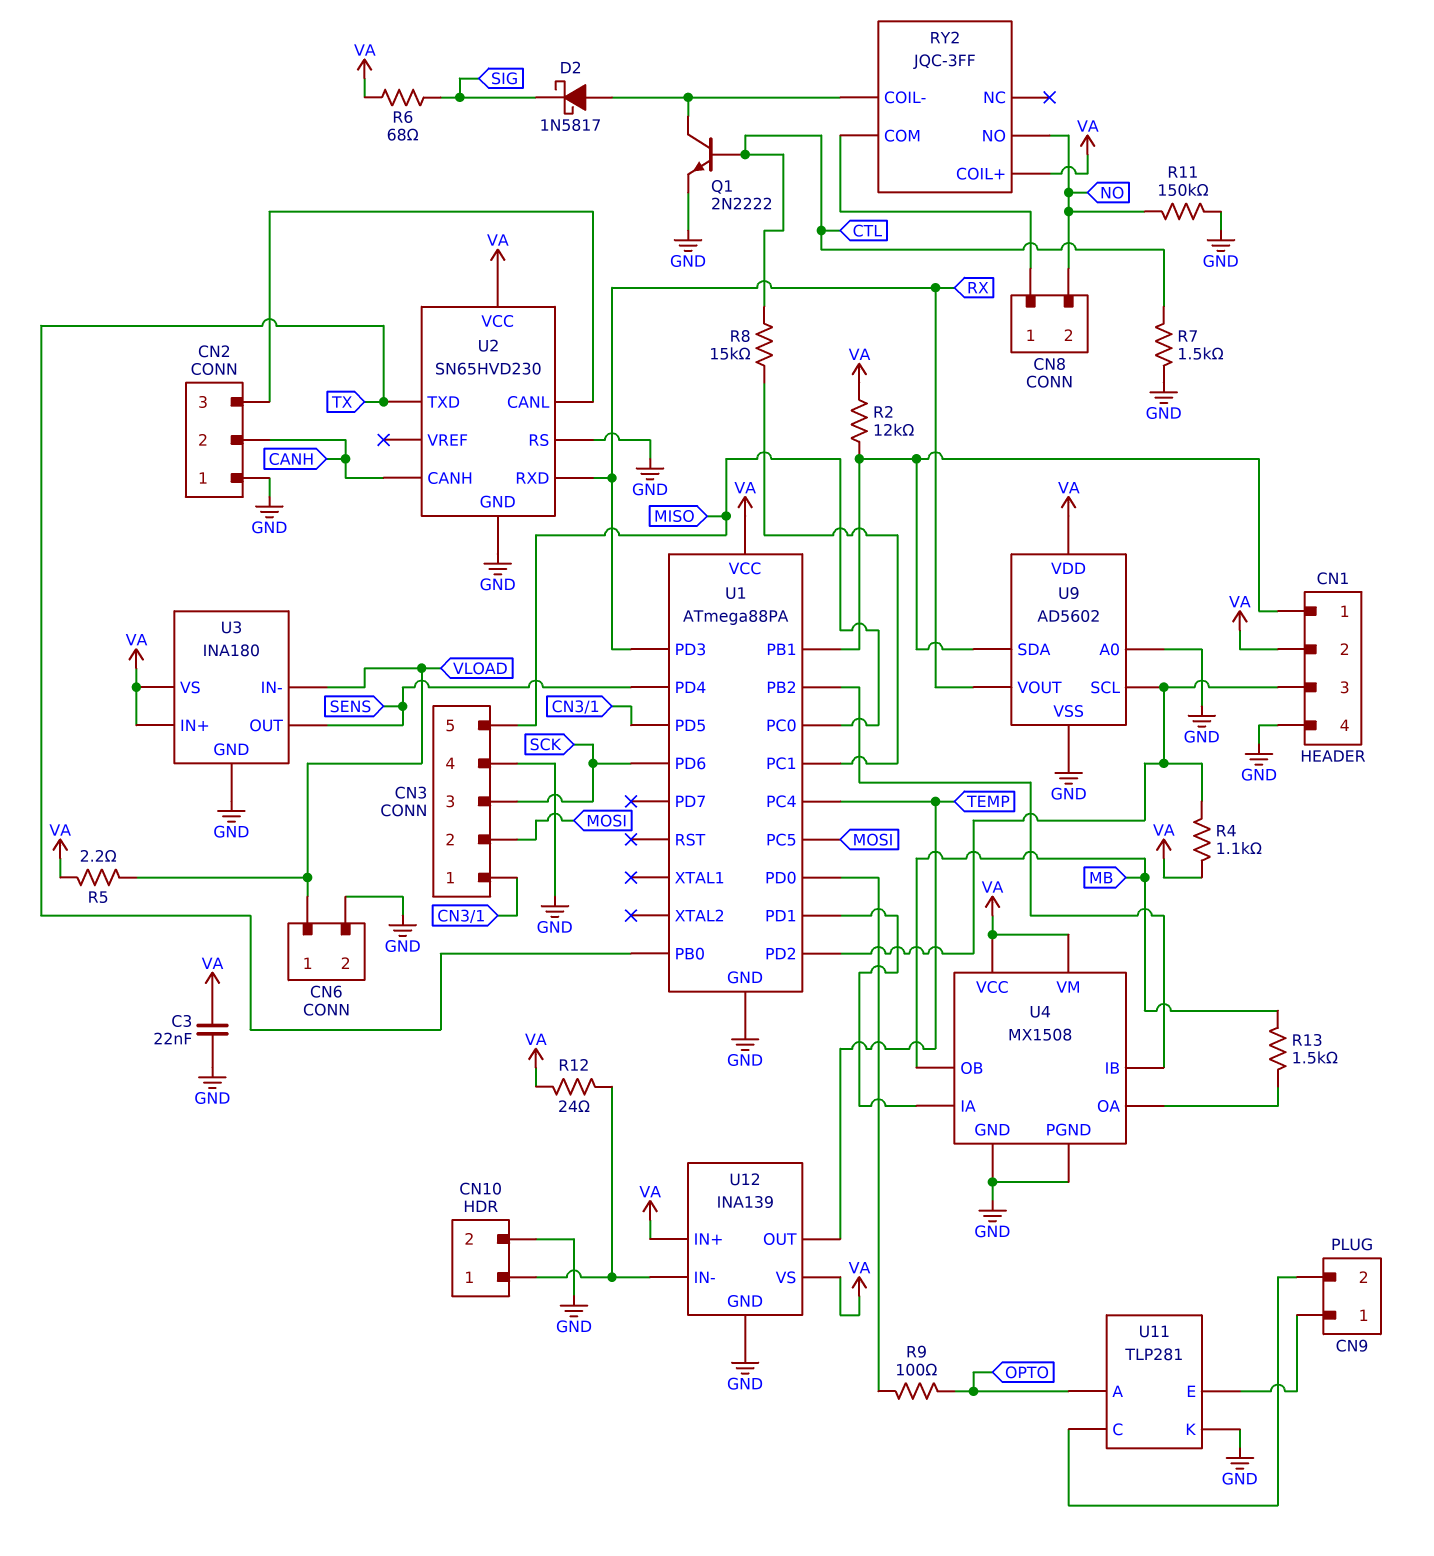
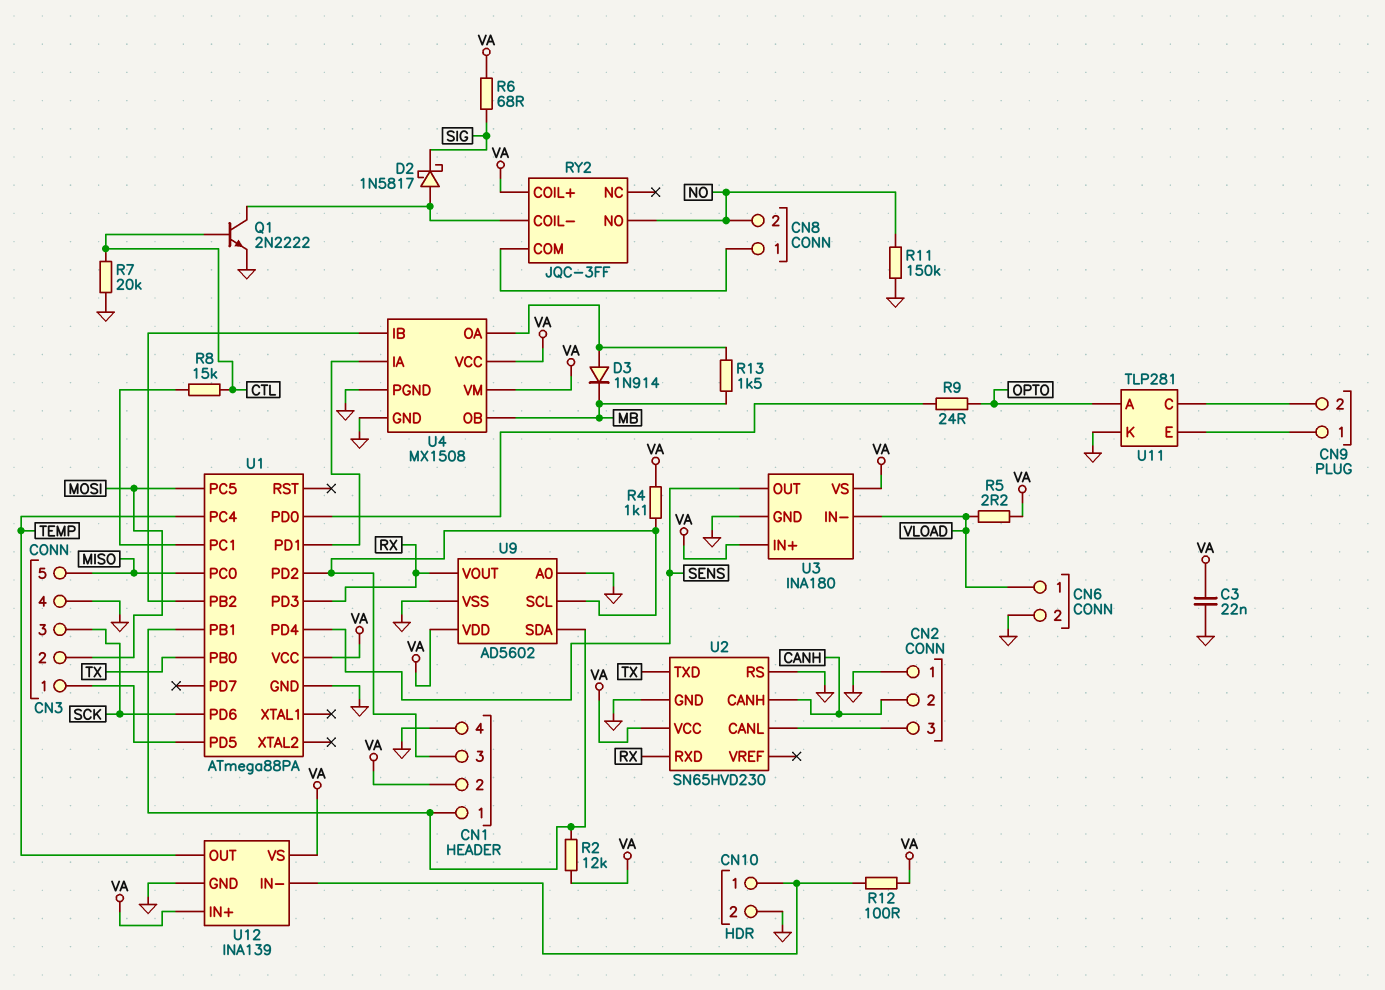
D3: none -> diode 1N914 (A U4/OA, K MB)
R7: 1.5k (CTL, GND) -> 20k (CTL, GND)
R9: 100 (OPTO, U1/PD0) -> 24 (OPTO, U1/PD0)
R12: 24 (CN10/1, VA) -> 100 (CN10/1, VA)

